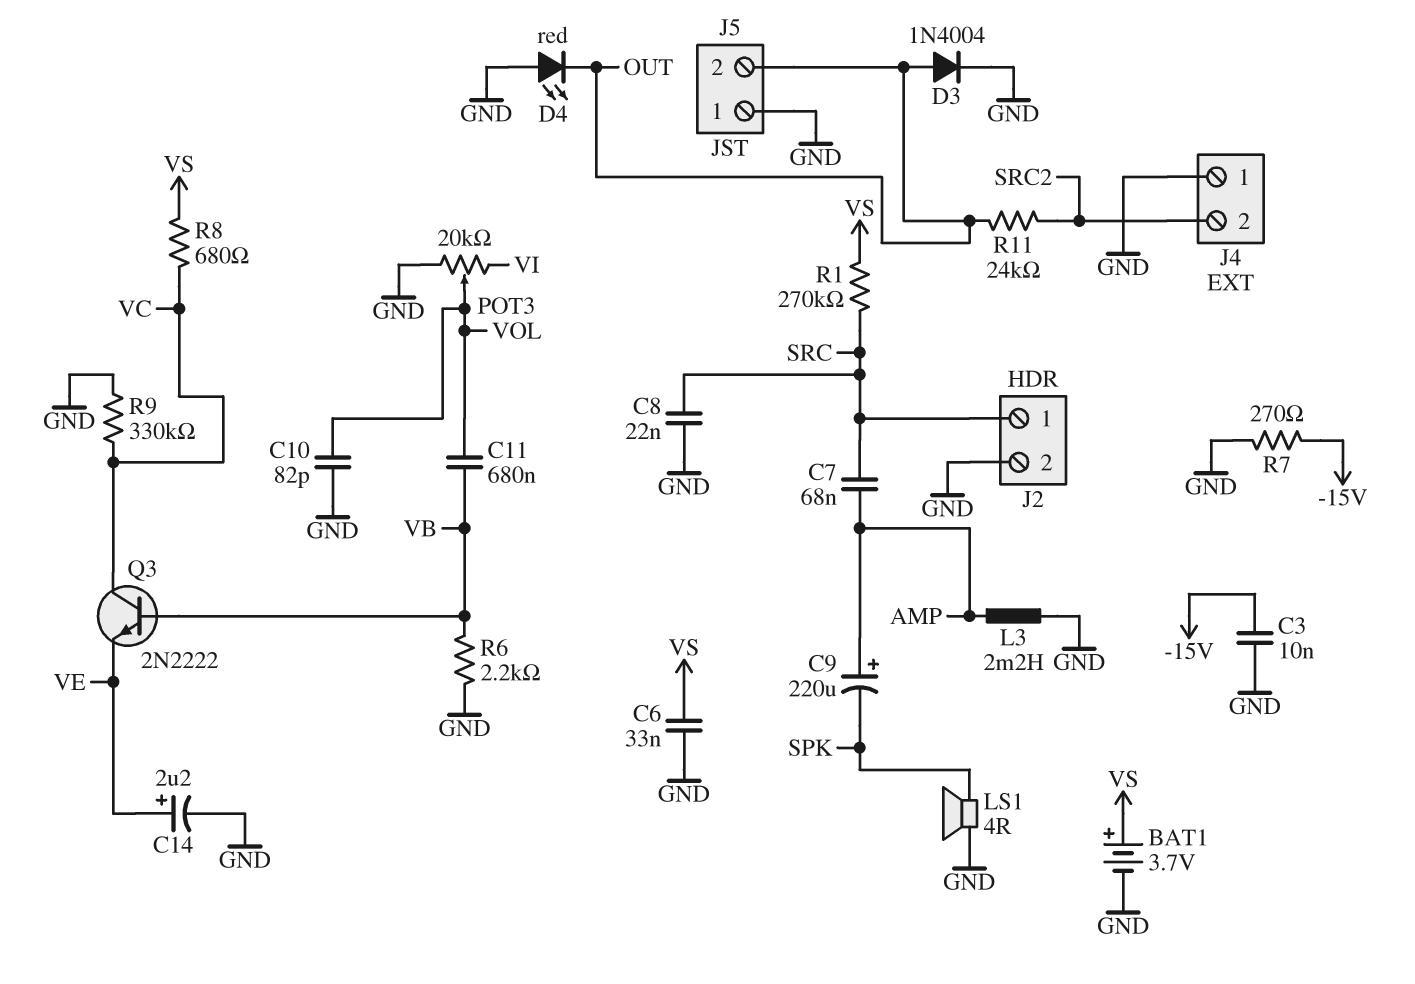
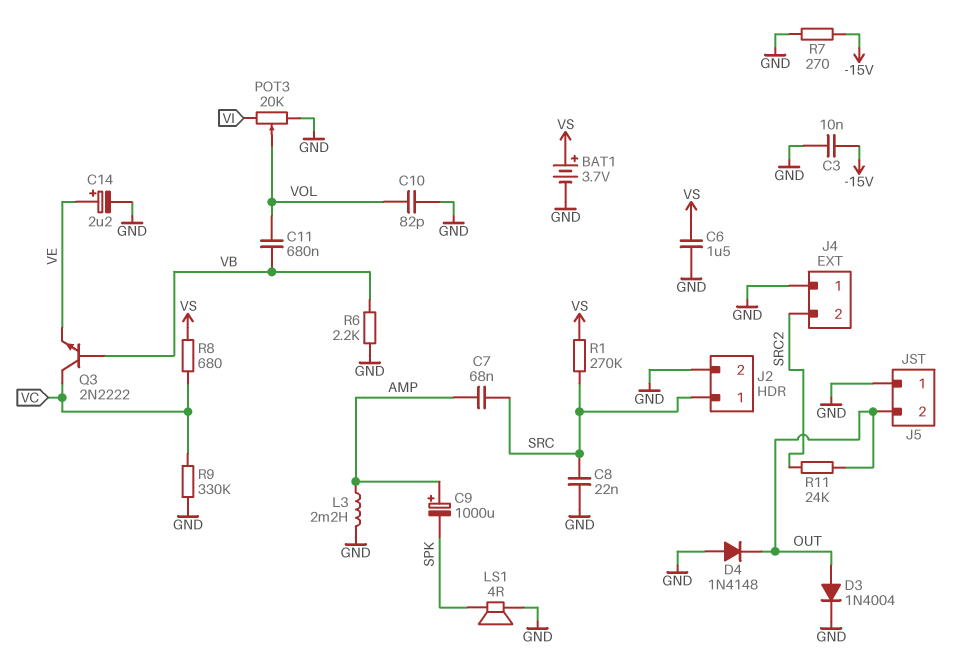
C6: 33nF (GND, VS) -> 1.5uF (GND, VS)
C9: 220uF (plus AMP, minus SPK) -> 1000uF (plus AMP, minus SPK)
D4: LED red (A GND, K OUT) -> diode 1N4148 (A GND, K OUT)

